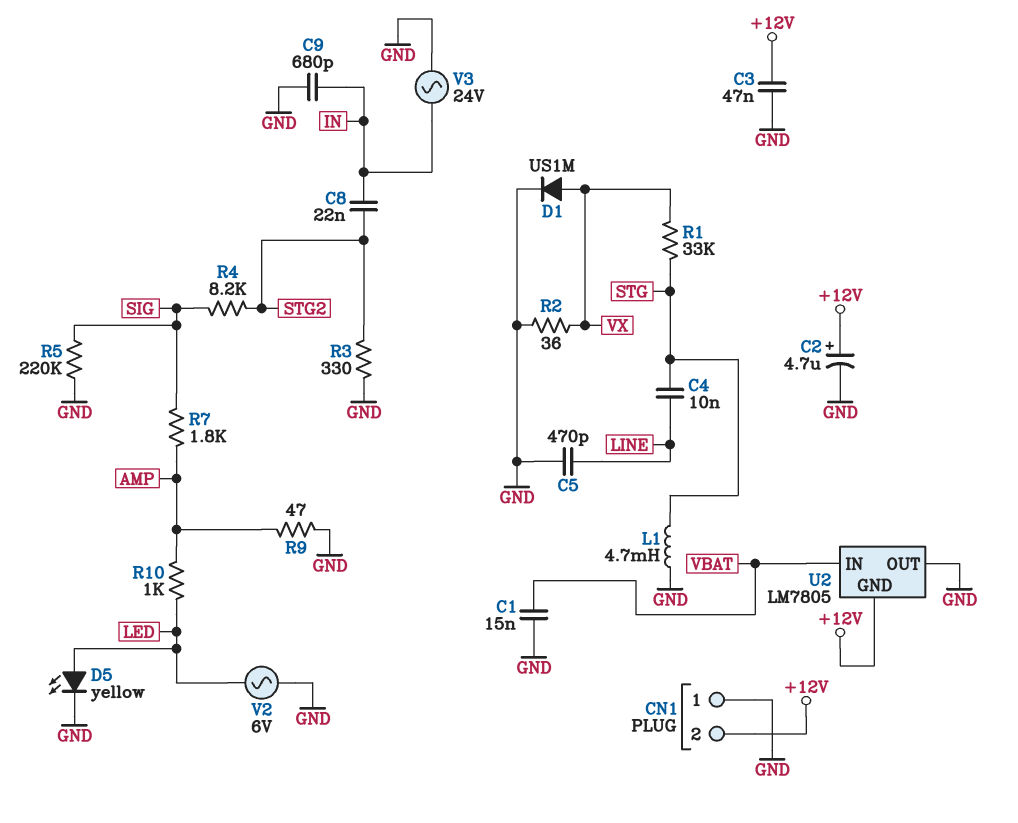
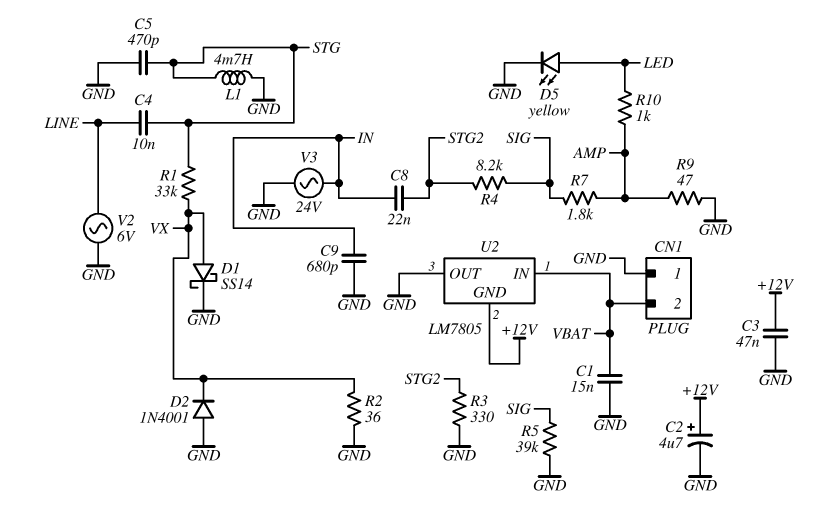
C5: 470pF (GND, LINE) -> 470pF (GND, STG)
CN1 pin 2: +12V -> VBAT
D1: diode US1M (A VX, K GND) -> schottky SS14 (A VX, K GND)
D2: none -> diode 1N4001 (A GND, K VX)
R5: 220k (GND, SIG) -> 39k (GND, SIG)
V2: AC 6V (GND, LED) -> AC 6V (GND, LINE)

